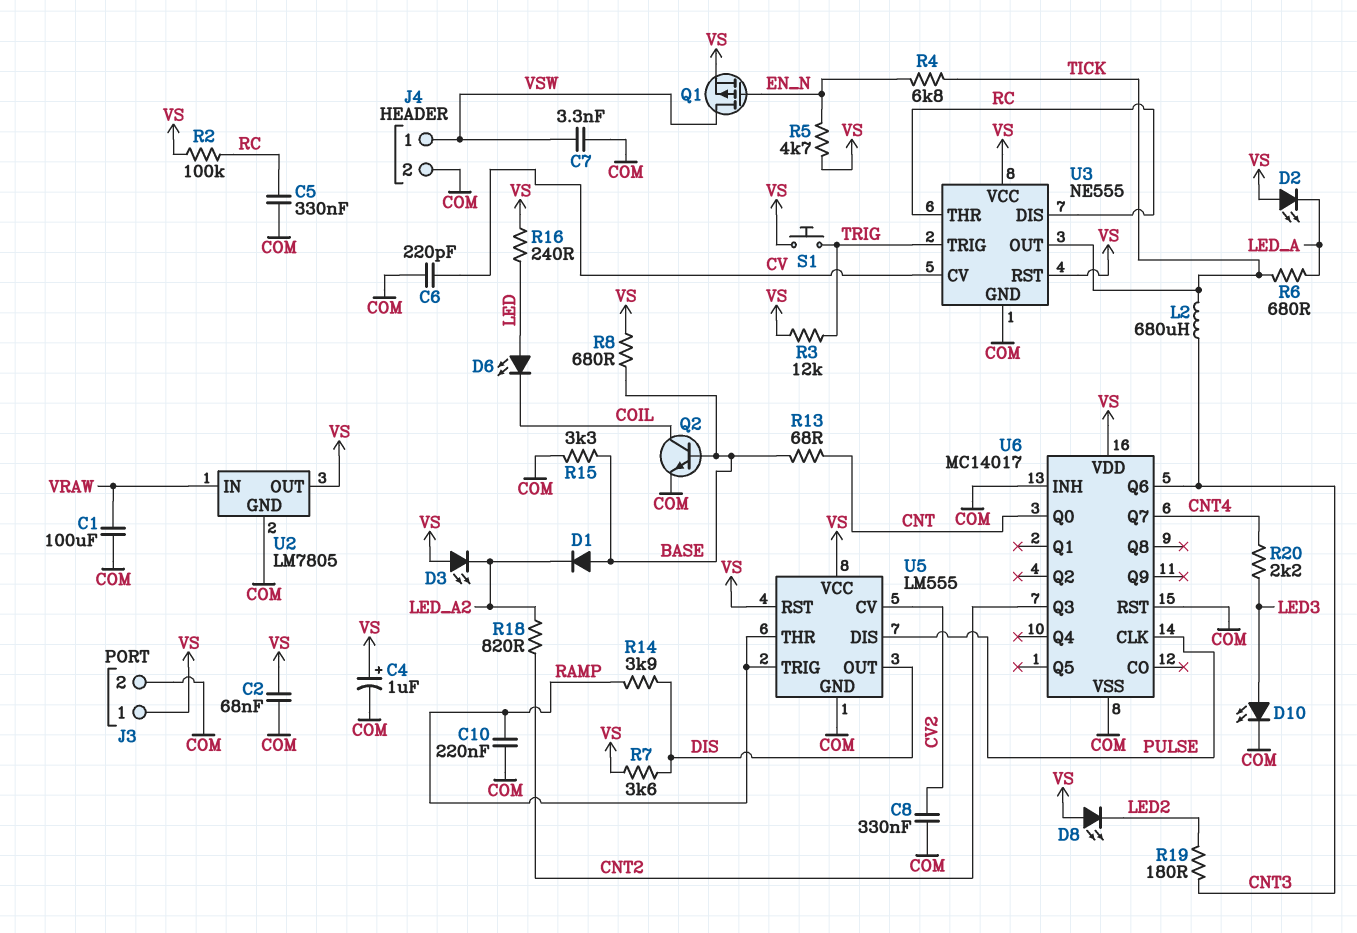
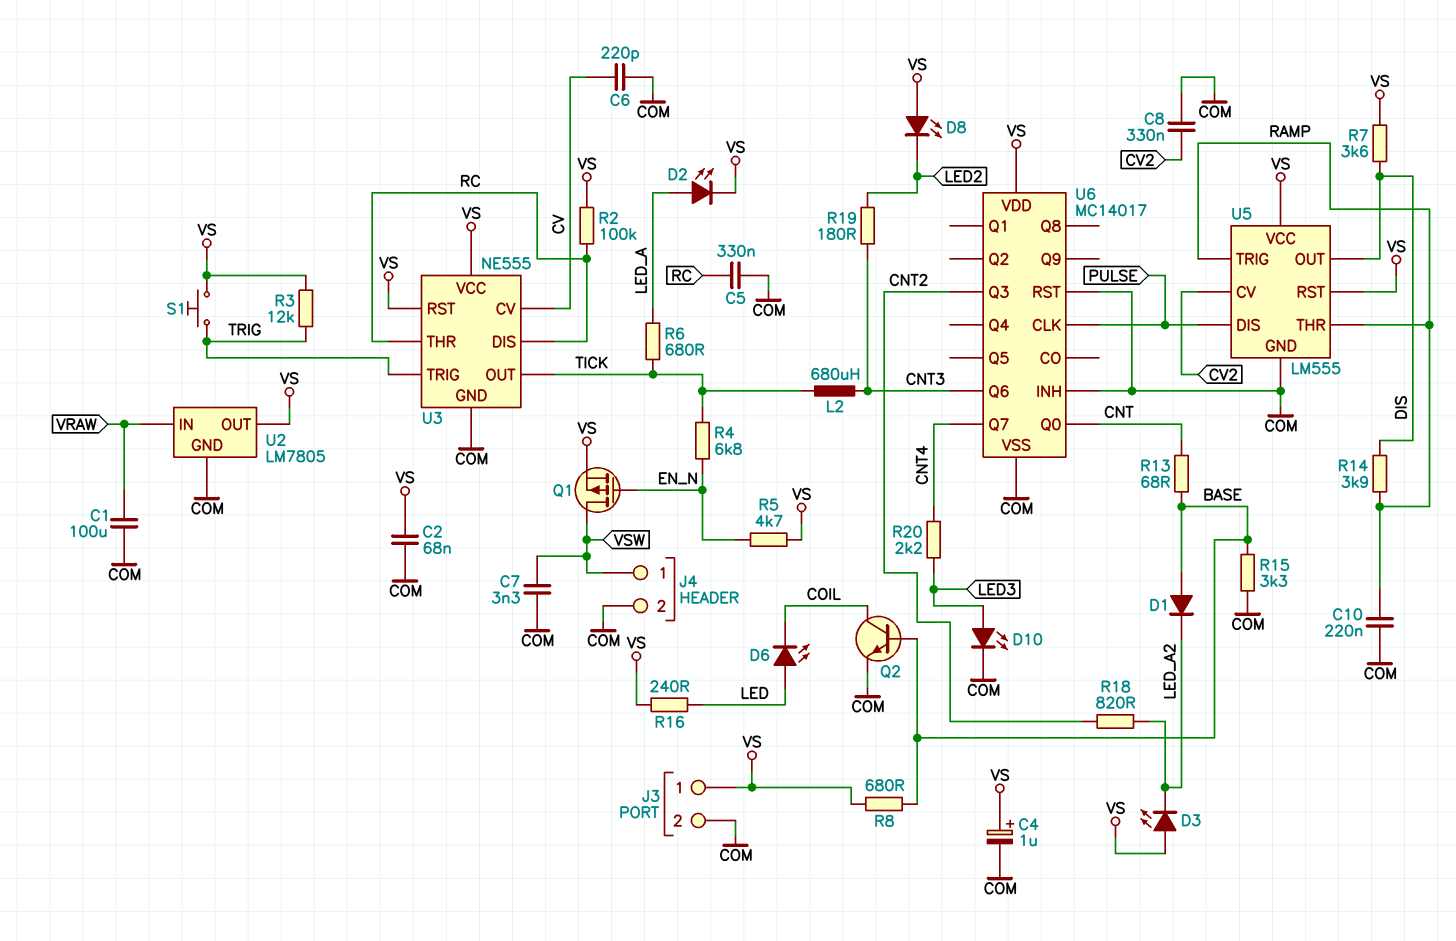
D2: LED (A VS, K LED_A) -> LED (A LED_A, K VS)

